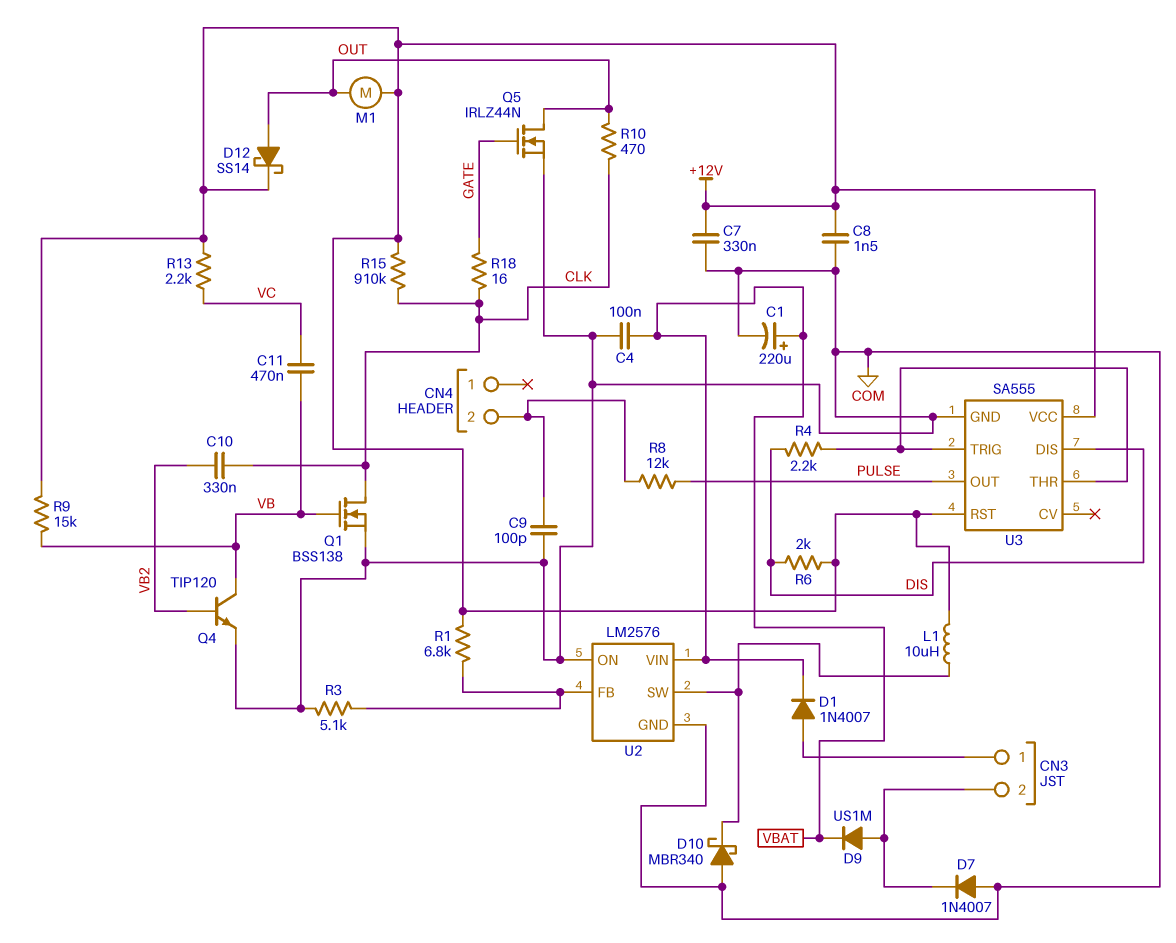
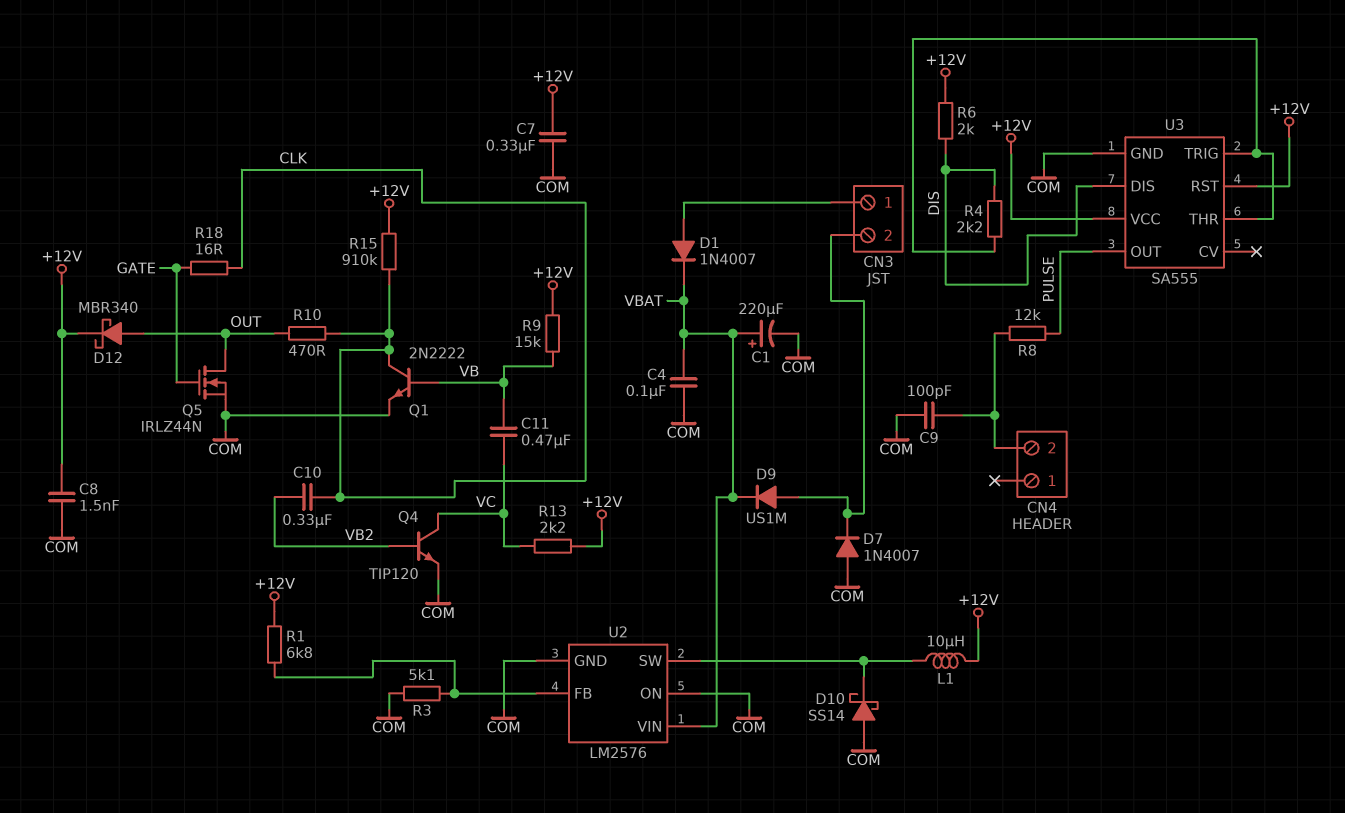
D10: schottky MBR340 (A COM, K U2/SW) -> schottky SS14 (A COM, K U2/SW)
D12: schottky SS14 (A OUT, K +12V) -> schottky MBR340 (A OUT, K +12V)
M1: motor (+12V, OUT) -> none
Q1: NMOS BSS138 (G VB, D CLK, S COM) -> NPN 2N2222 (B VB, C CLK, E COM)
Q4: NPN TIP120 (B VB2, C VB, E COM) -> NPN TIP120 (B VB2, C VC, E COM)

